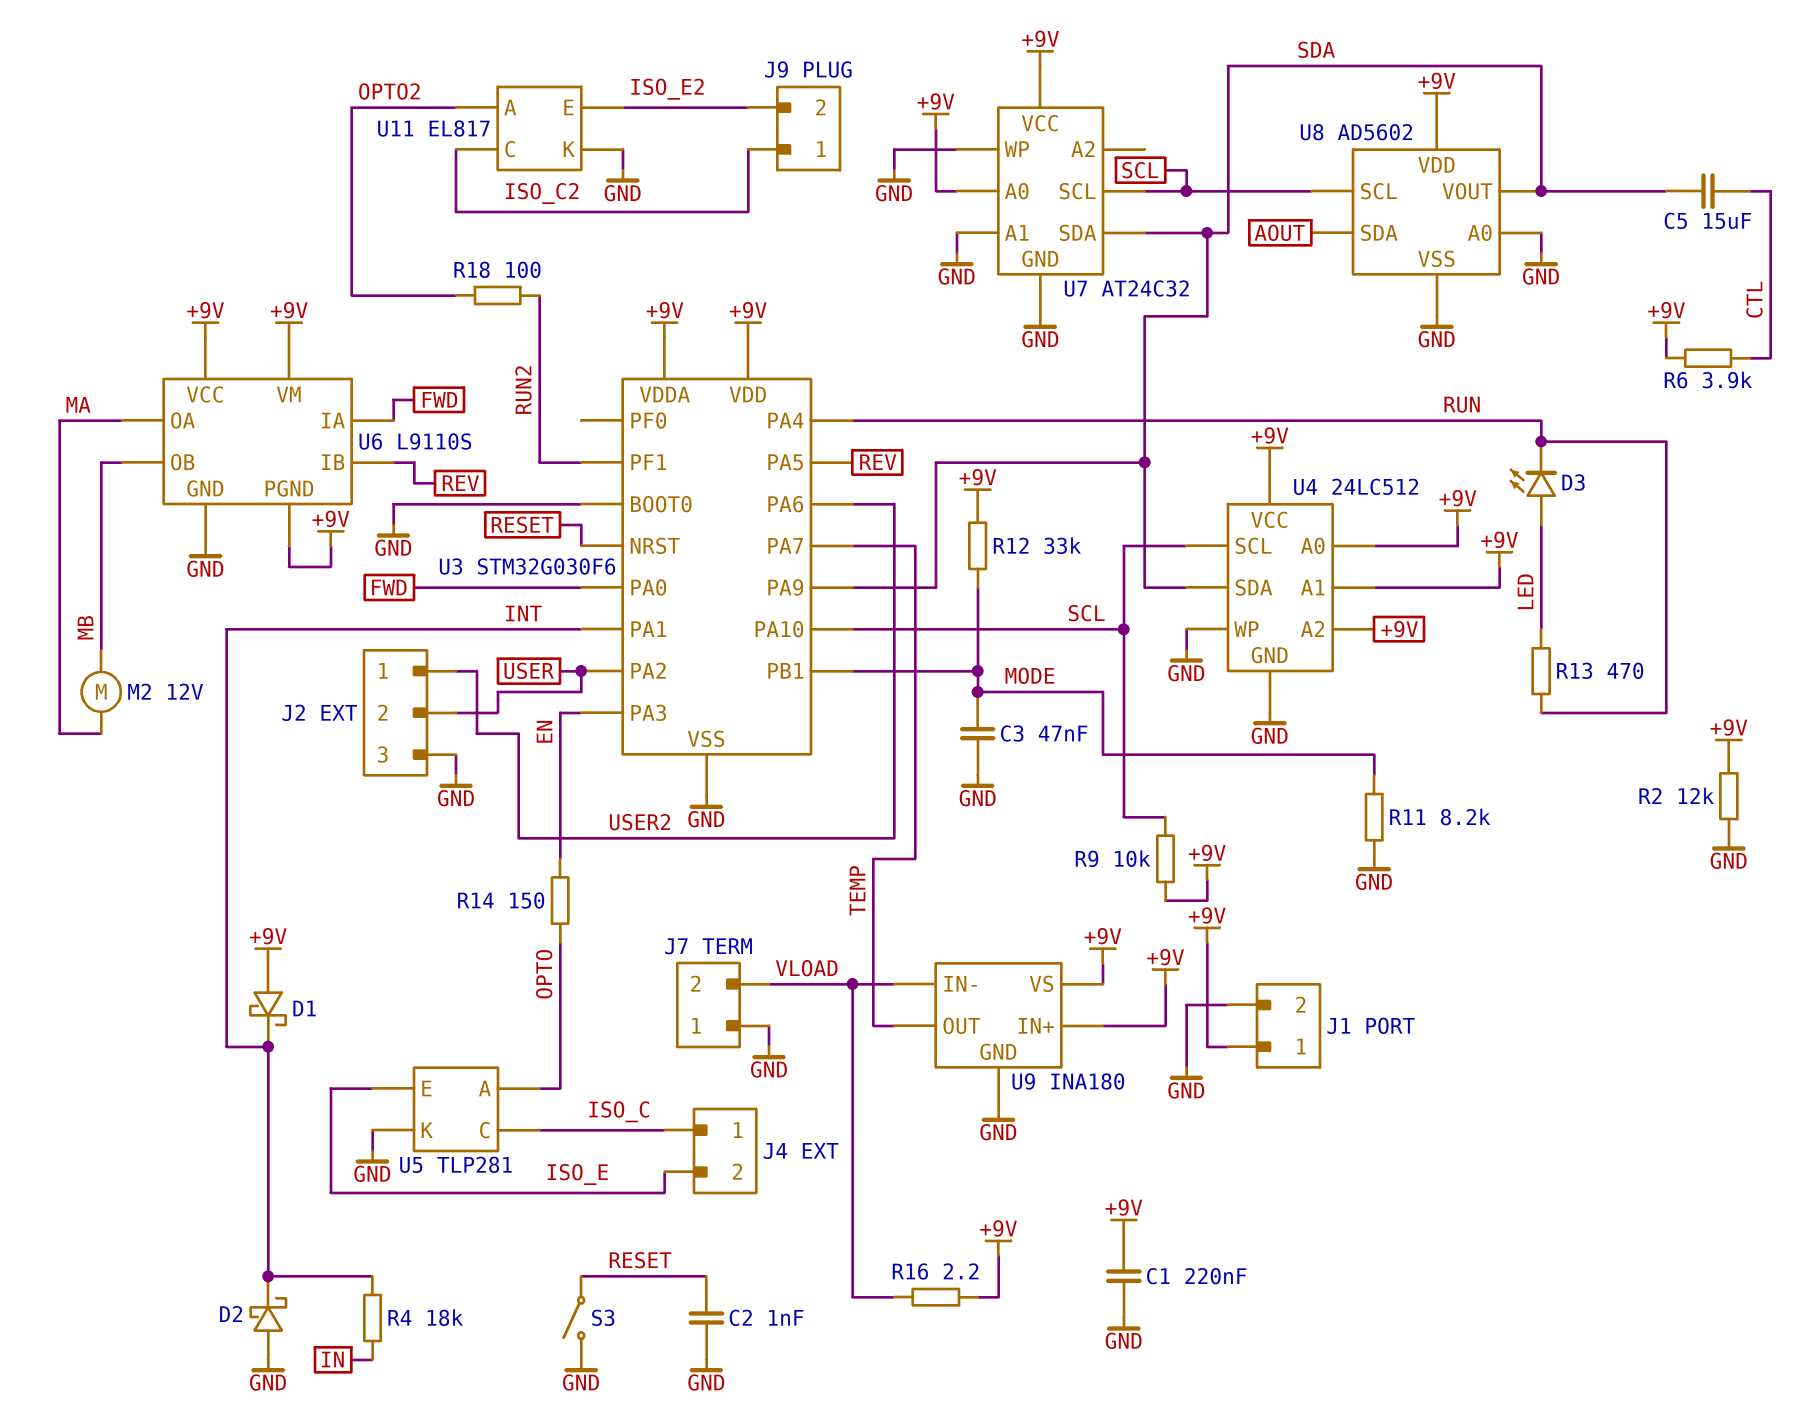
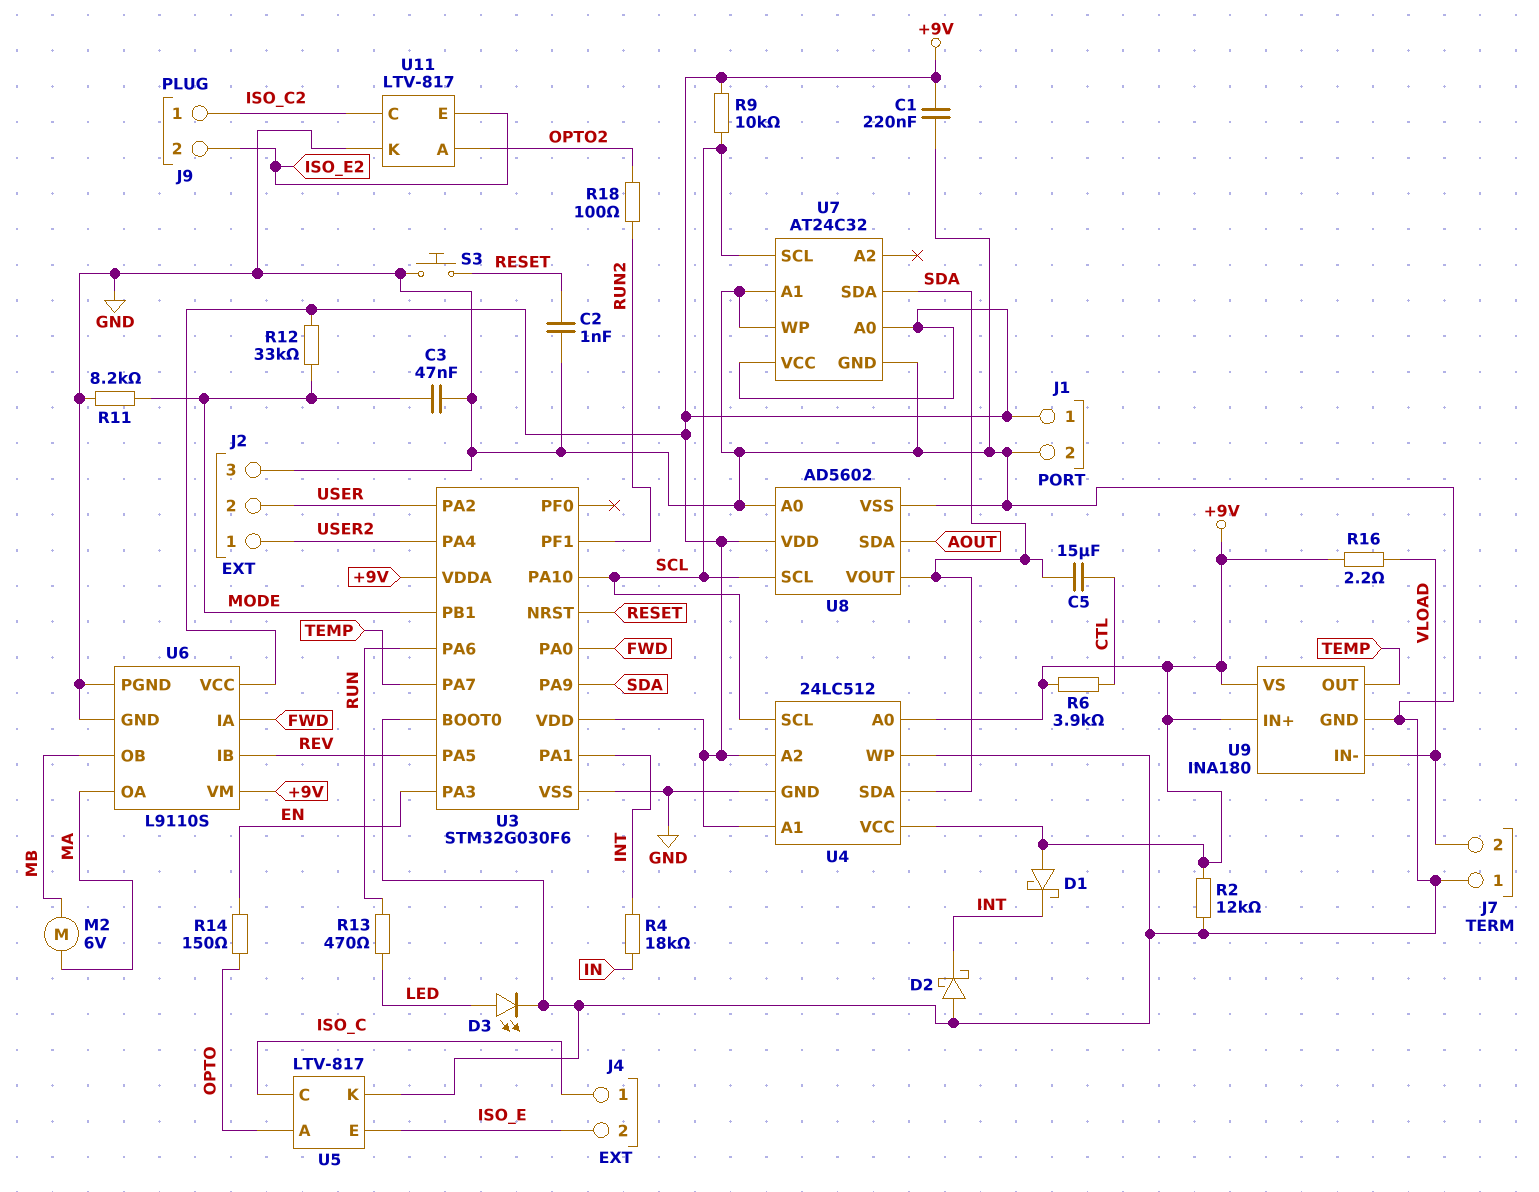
D3: LED (A LED, K RUN) -> LED (A LED, K GND)
M2: motor 12V (MA, MB) -> motor 6V (MA, MB)
S3: switch (GND, RESET) -> button (GND, RESET)
U3 pin PA4: RUN -> USER2
U3 pin PA6: USER2 -> RUN
U5: TLP281 -> LTV-817
U6 pin PGND: +9V -> GND
U11: EL817 -> LTV-817

